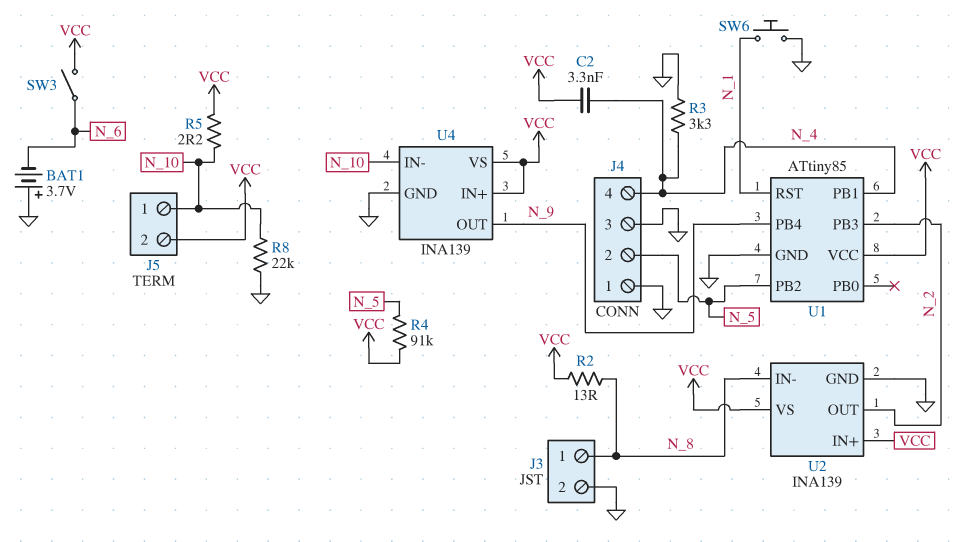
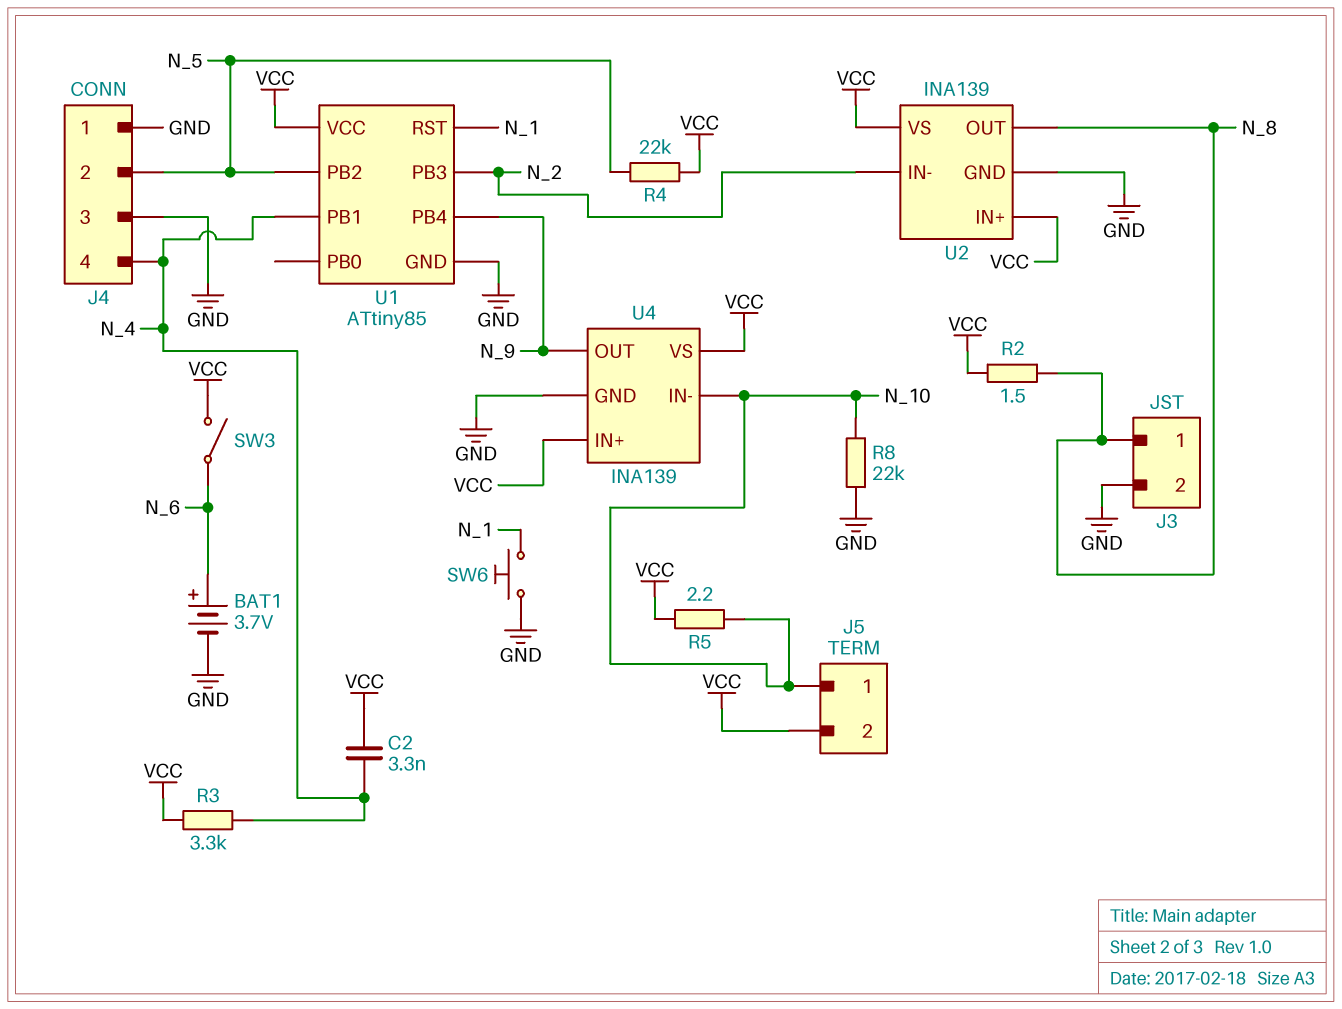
BAT1: 3.7V (plus GND, minus N_6) -> 3.7V (plus N_6, minus GND)
R2: 13 (N_8, VCC) -> 1.5 (N_8, VCC)
R3: 3.3k (GND, N_4) -> 3.3k (N_4, VCC)
R4: 91k (N_5, VCC) -> 22k (N_5, VCC)
U2 pin IN-: N_8 -> N_2
U2 pin OUT: N_2 -> N_8

